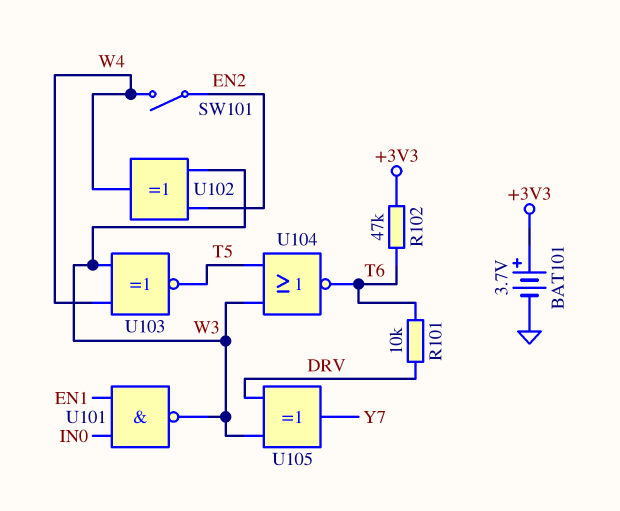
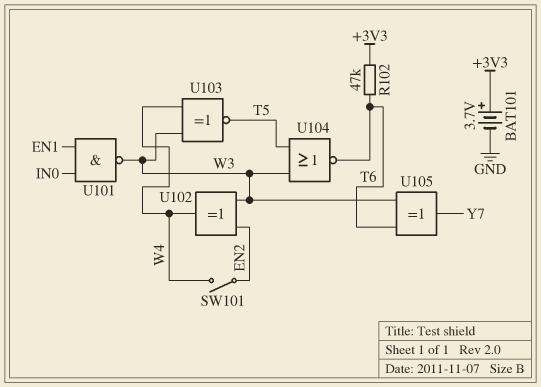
R101: 10k (DRV, T6) -> none
U105: XOR (in DRV, in W3, out Y7) -> XOR (in T6, in W3, out Y7)

